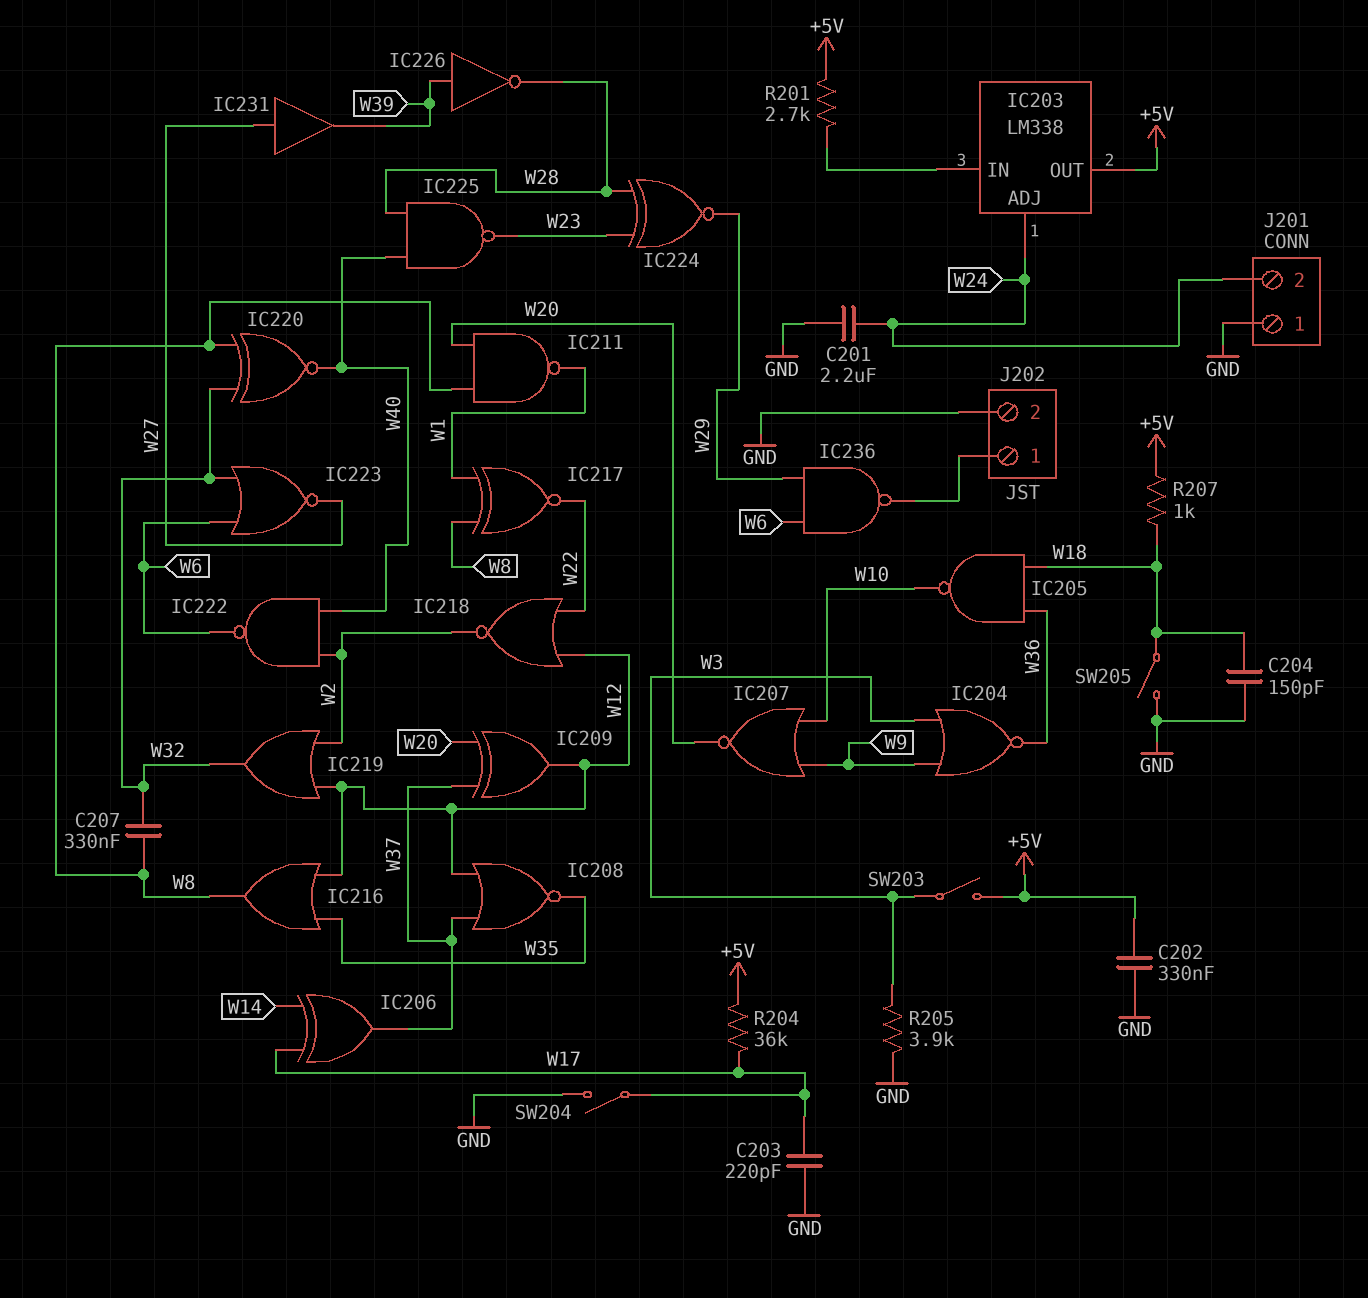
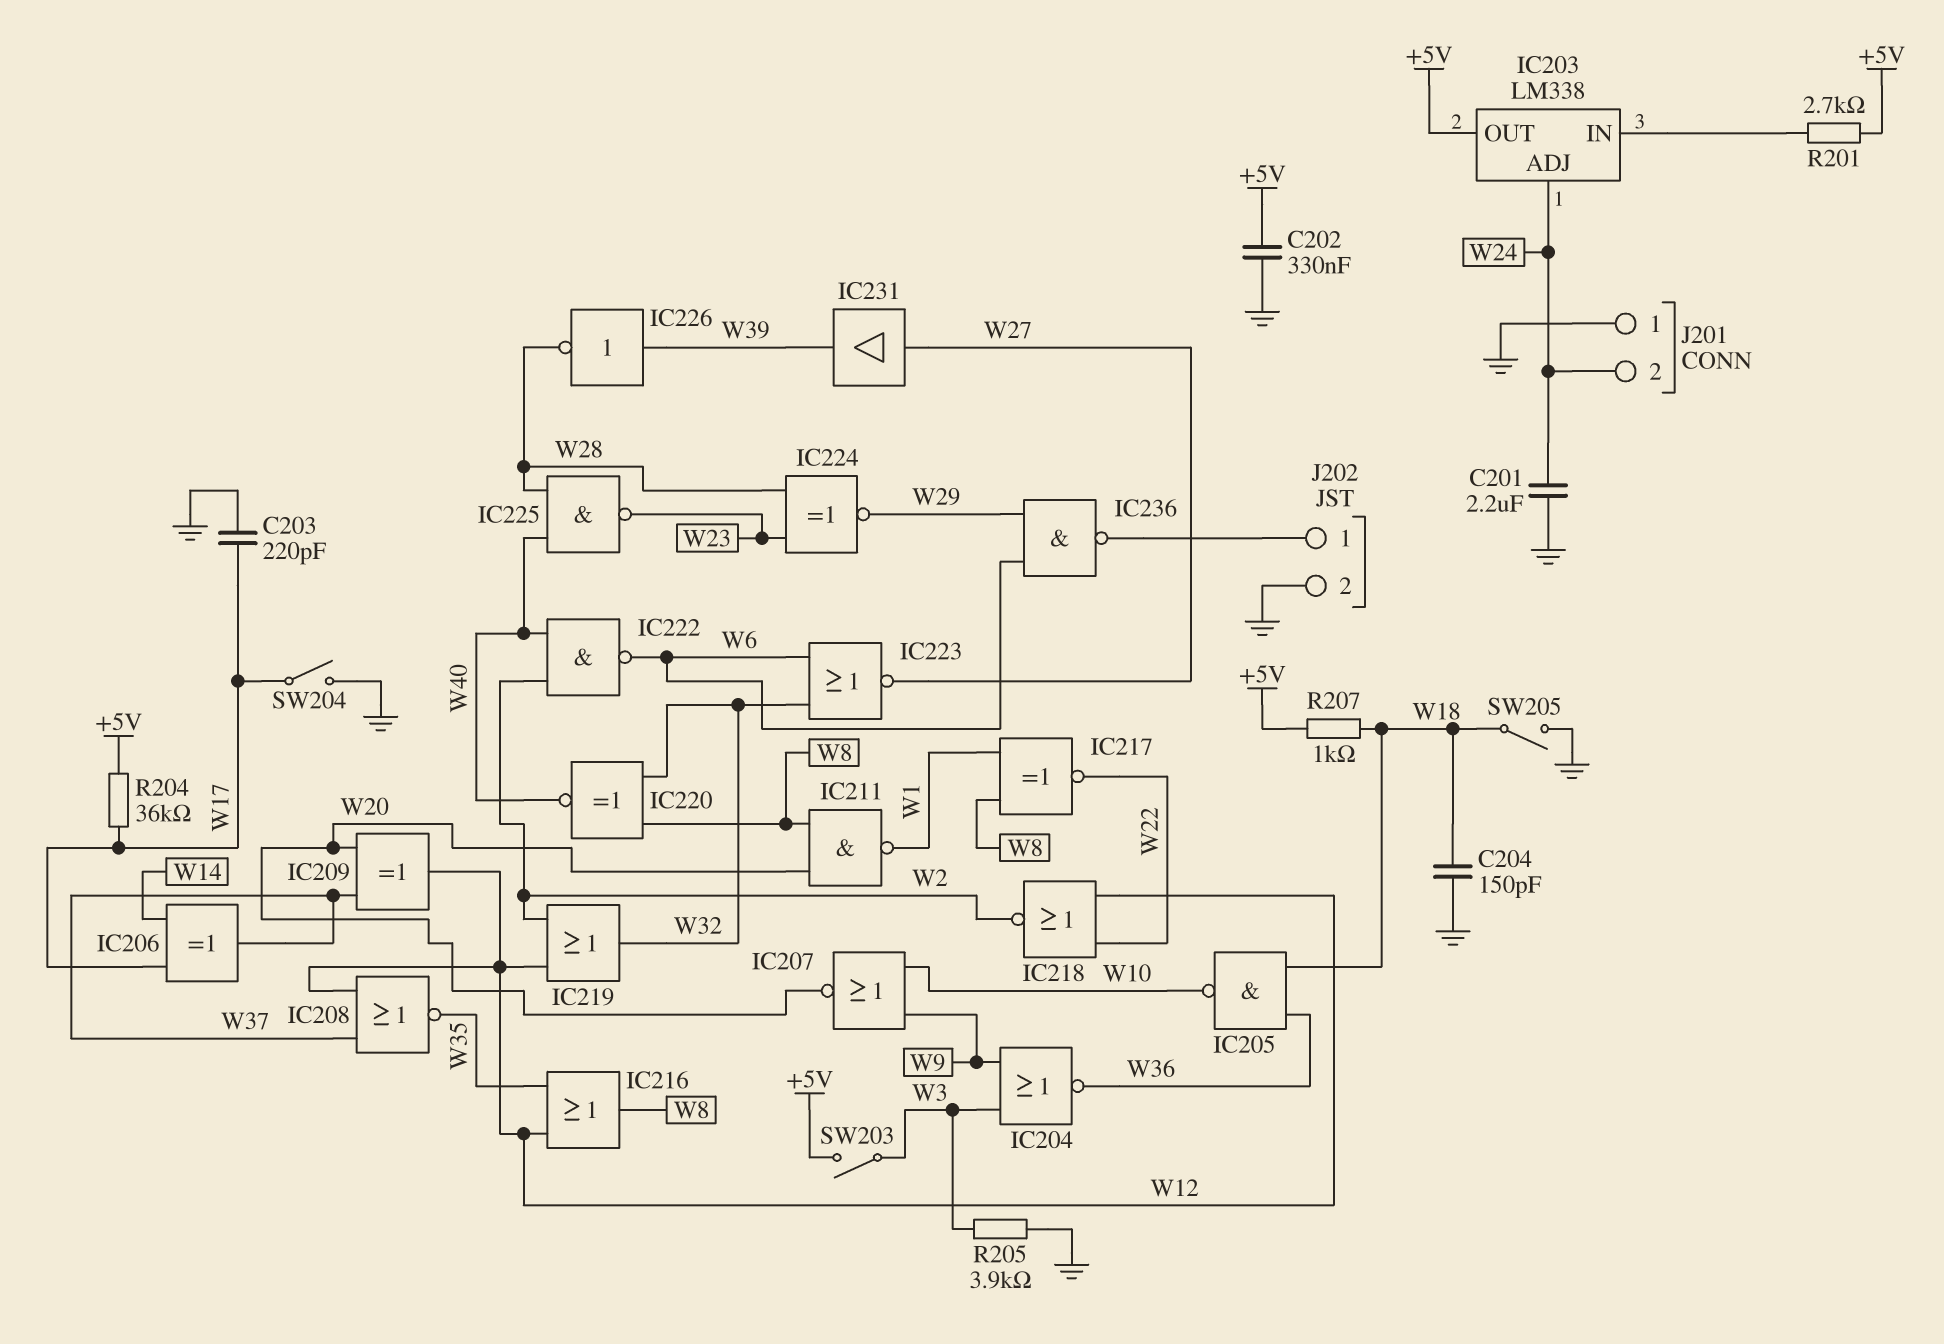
C207: 330nF (W8, W32) -> none

